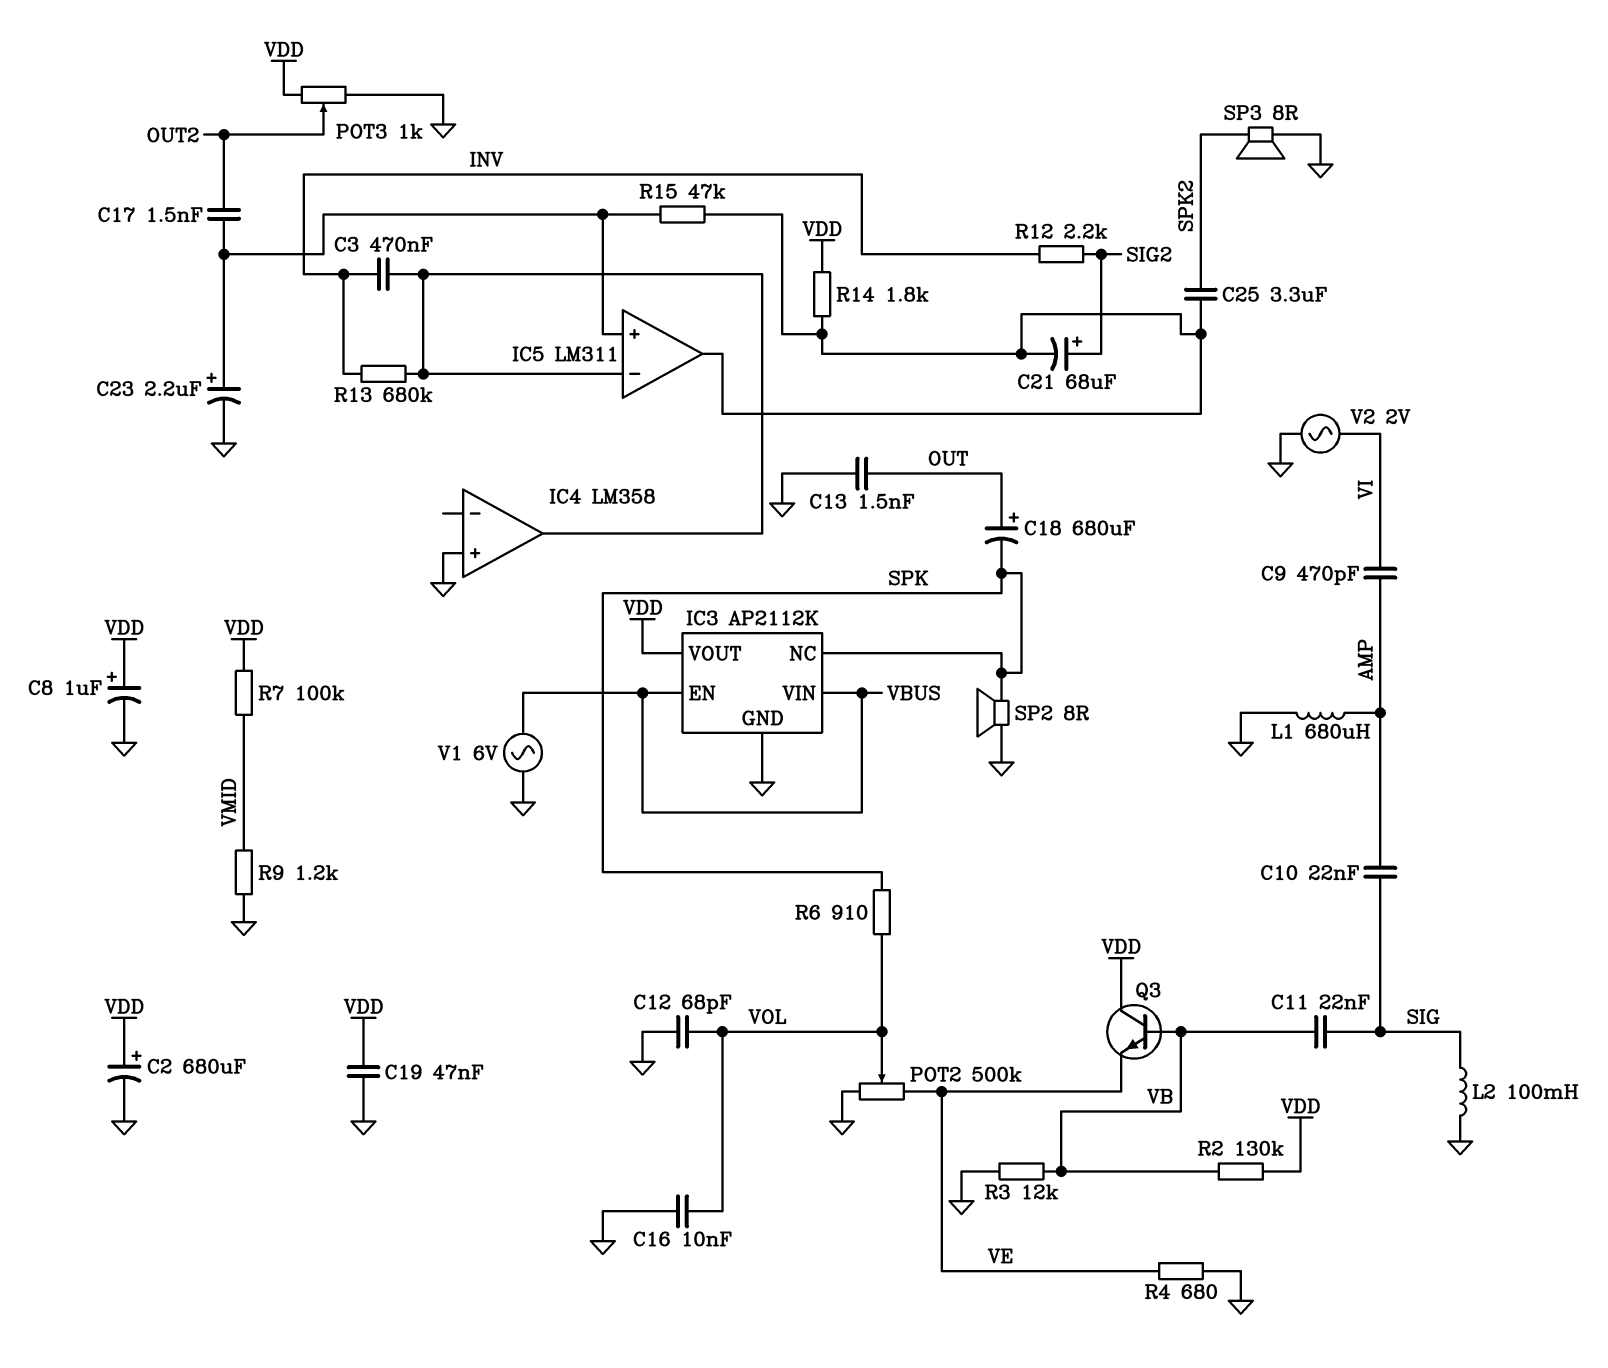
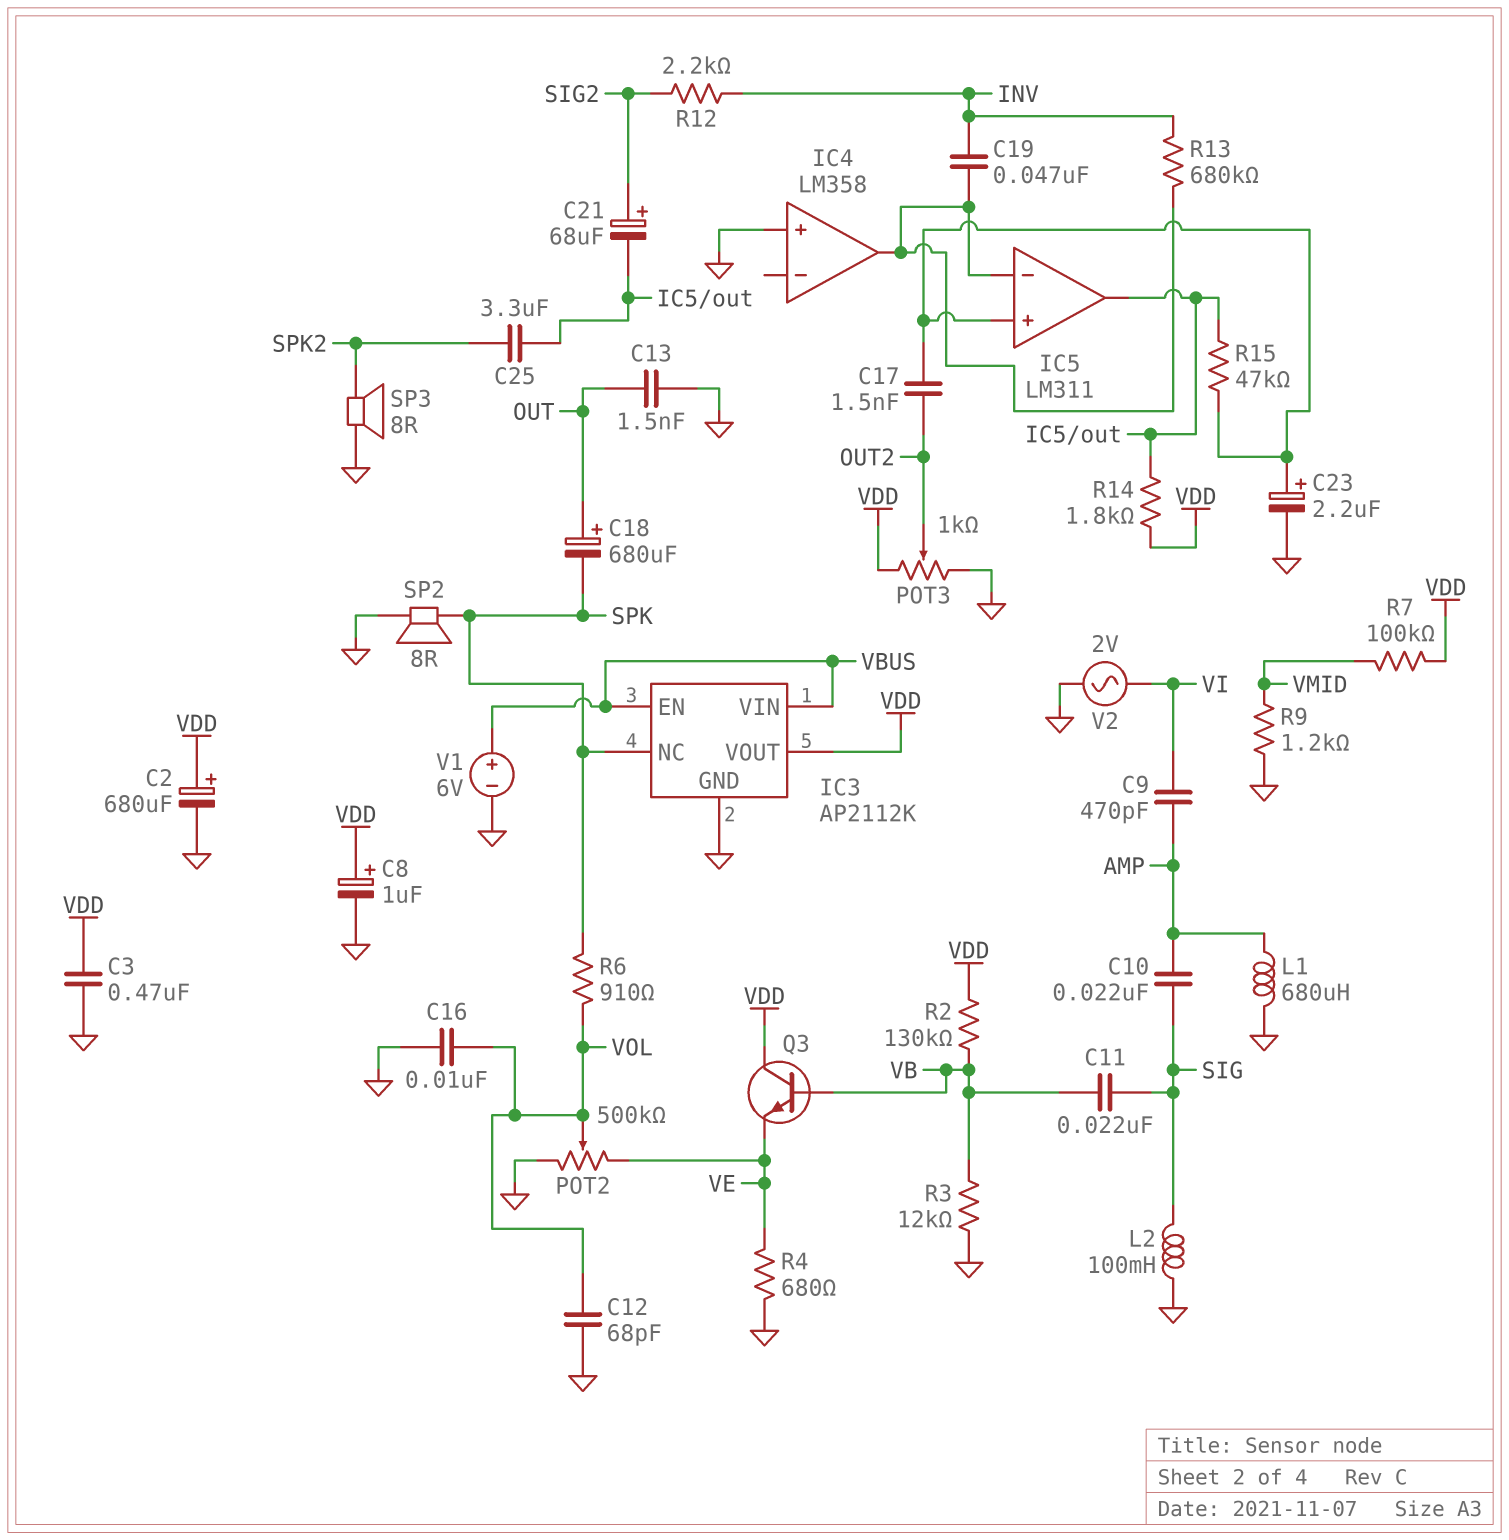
C3: 470nF (IC4/out, INV) -> 470nF (GND, VDD)
C19: 47nF (GND, VDD) -> 47nF (IC4/out, INV)
V1: AC 6V (GND, VBUS) -> 6V (plus VBUS, minus GND)

